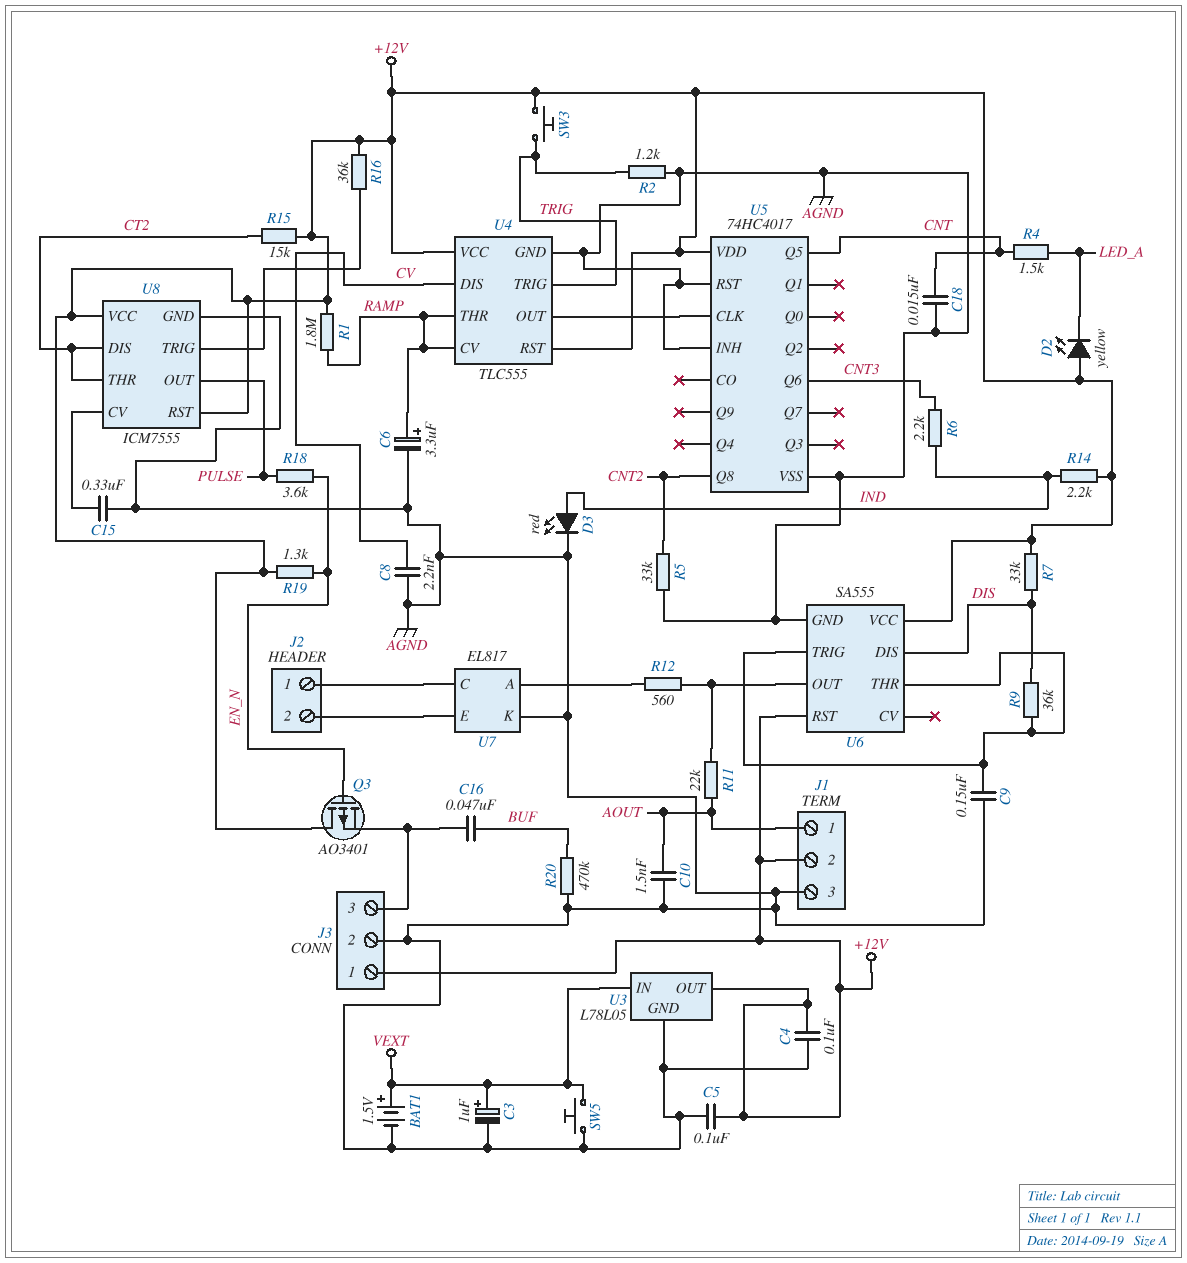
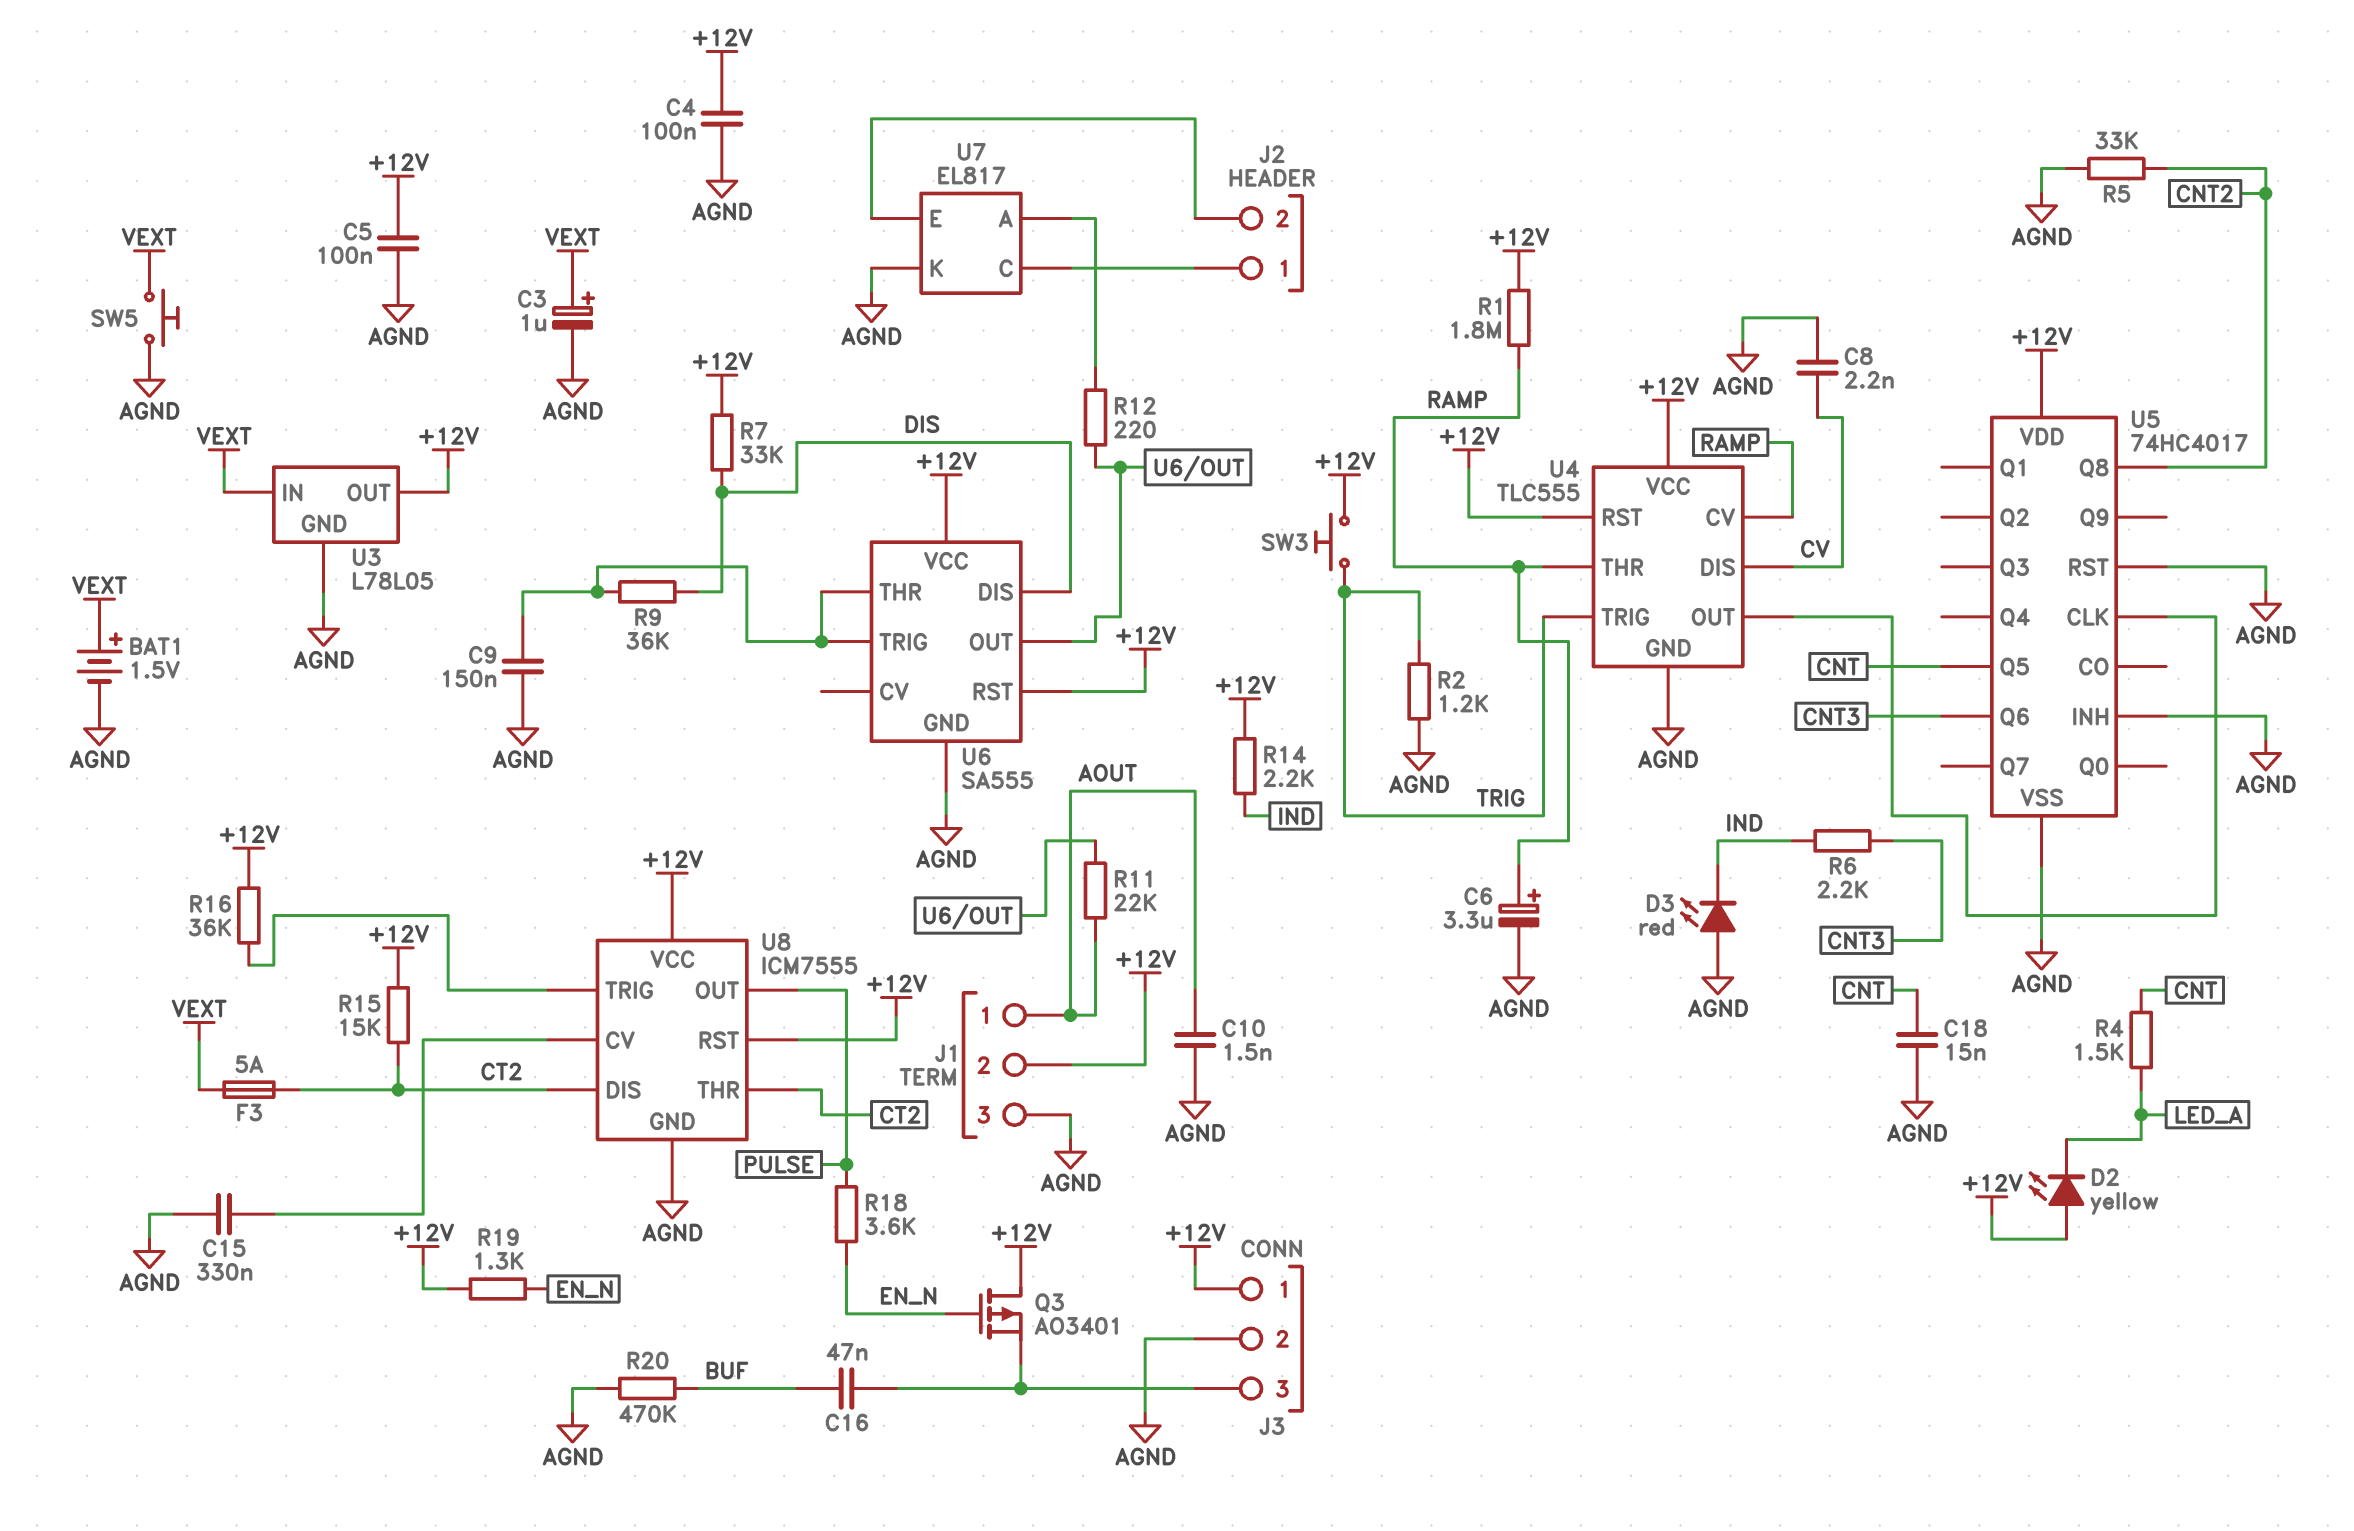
D3: LED red (A IND, K AGND) -> LED red (A AGND, K IND)
F3: none -> 5A (CT2, VEXT)
R12: 560 (U6/OUT, U7/A) -> 220 (U6/OUT, U7/A)

